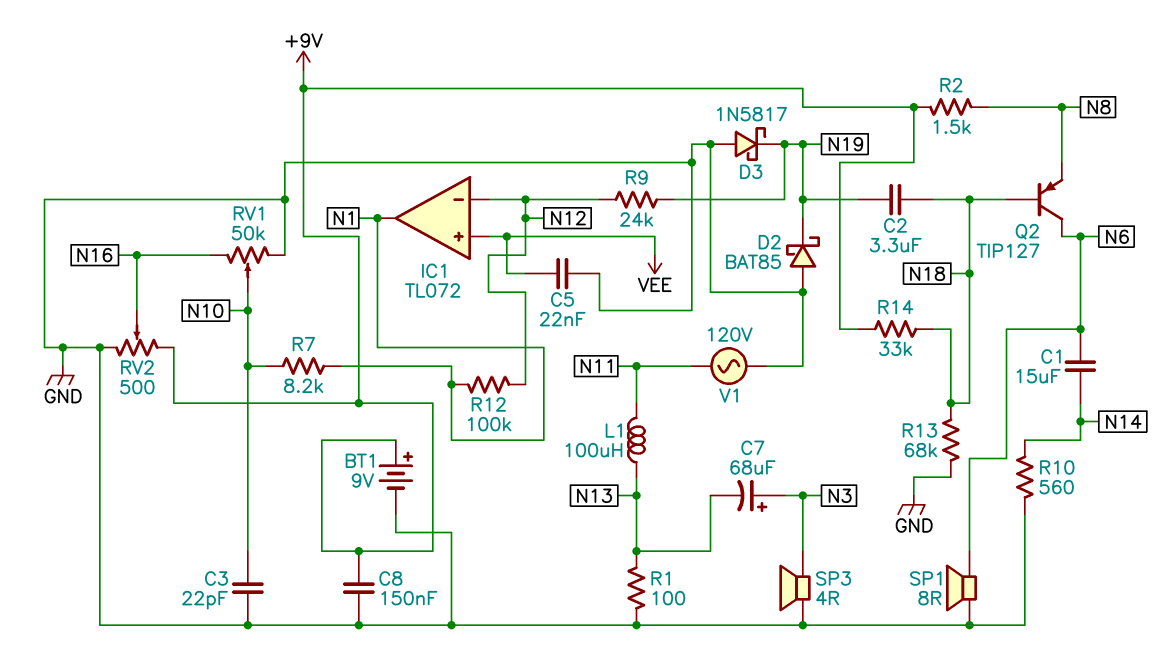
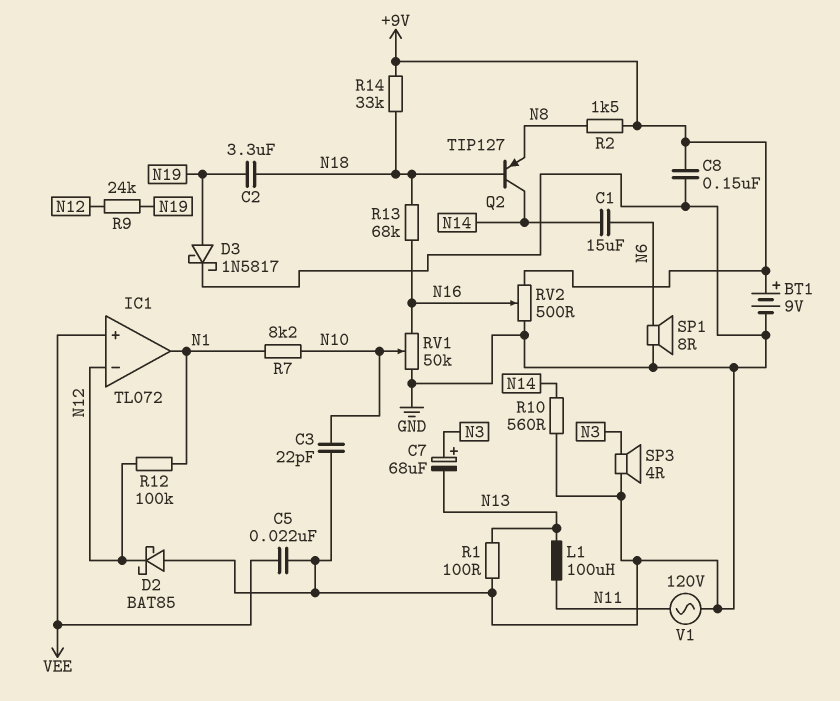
D2: schottky BAT85 (A GND, K N19) -> schottky BAT85 (A GND, K N12)
D3: schottky 1N5817 (A GND, K N19) -> schottky 1N5817 (A N19, K GND)
Q2: PNP TIP127 (B N18, C N6, E N8) -> PNP TIP127 (B N18, C N14, E N8)
R13: 68k (GND, N18) -> 68k (N16, N18)

